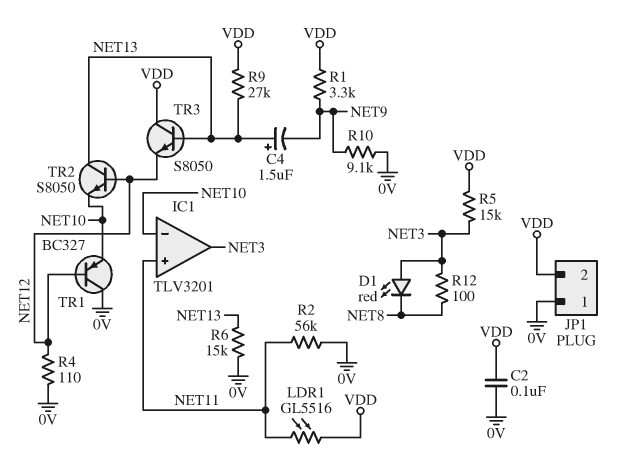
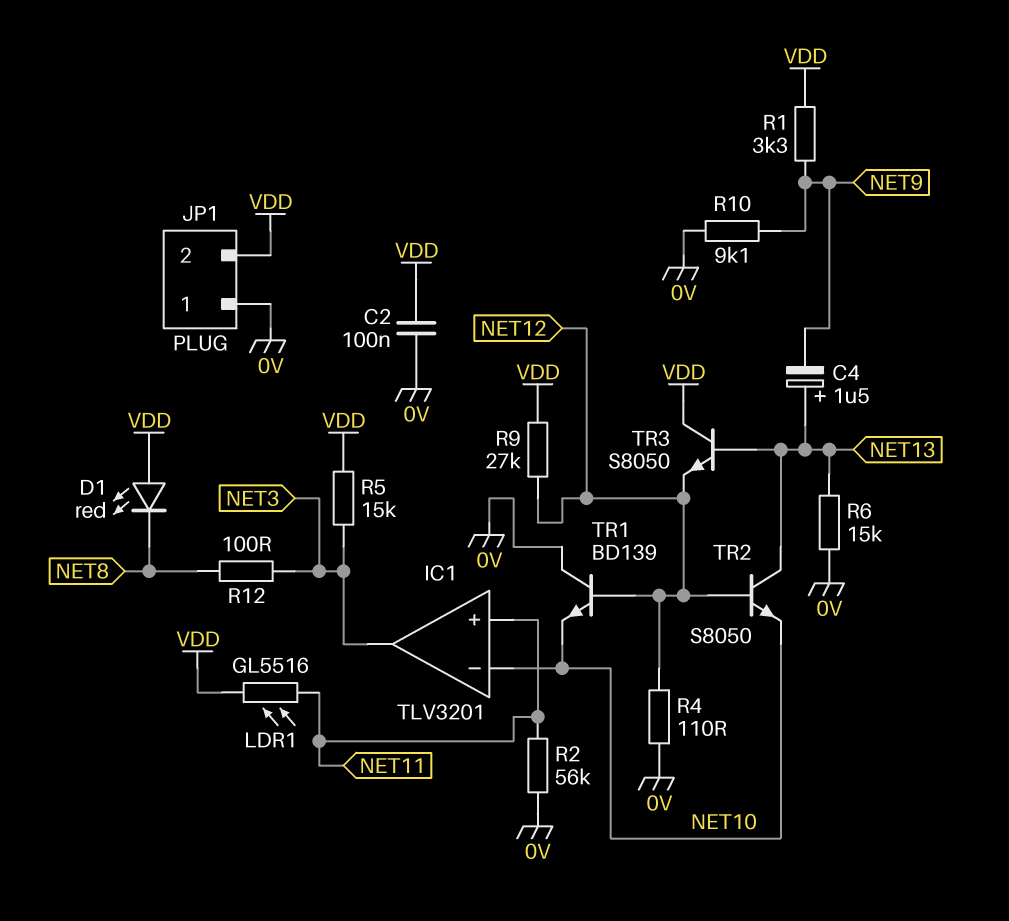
D1: LED red (A NET3, K NET8) -> LED red (A VDD, K NET8)
R9: 27k (NET13, VDD) -> 27k (NET12, VDD)
TR1: PNP BC327 (B NET12, C 0V, E NET10) -> NPN BD139 (B NET12, C 0V, E NET10)

